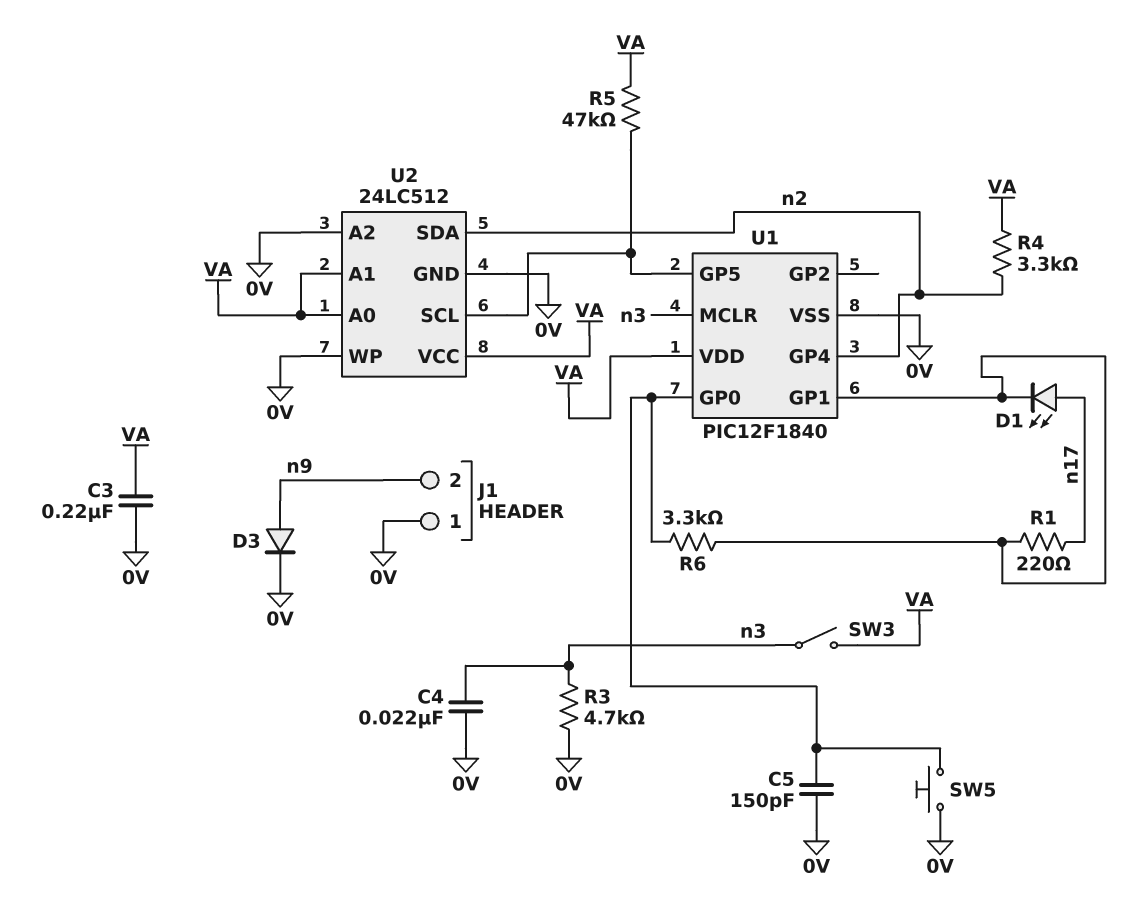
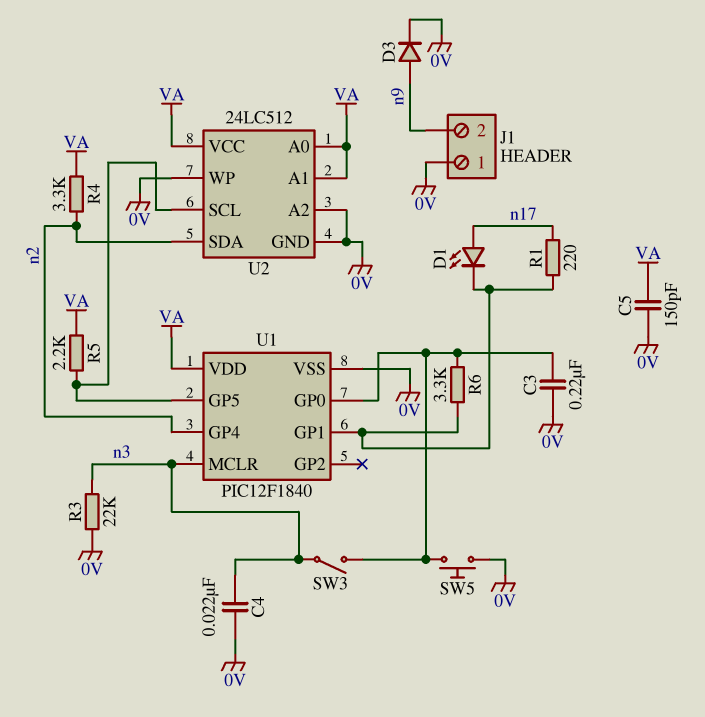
C3: 220nF (0V, VA) -> 220nF (0V, U1/GP0)
C5: 150pF (0V, U1/GP0) -> 150pF (0V, VA)
R3: 4.7k (0V, n3) -> 22k (0V, n3)
R5: 47k (U1/GP5, VA) -> 2.2k (U1/GP5, VA)
SW3: switch (VA, n3) -> switch (U1/GP0, n3)

